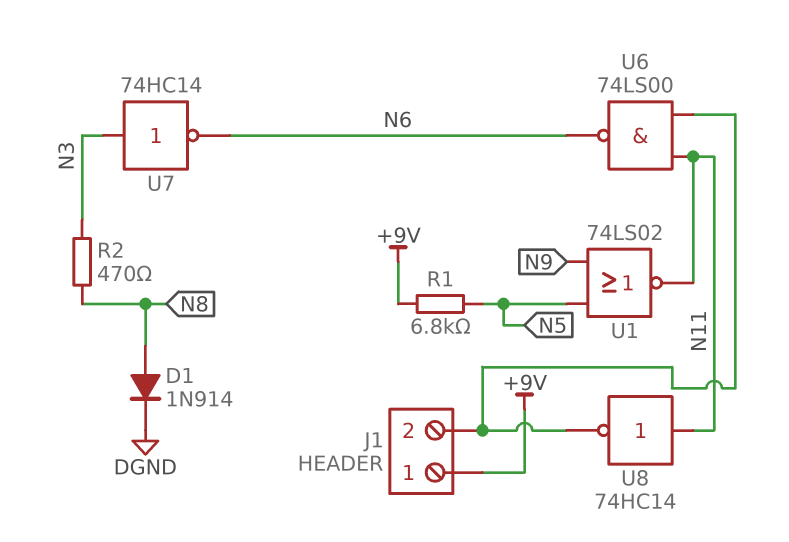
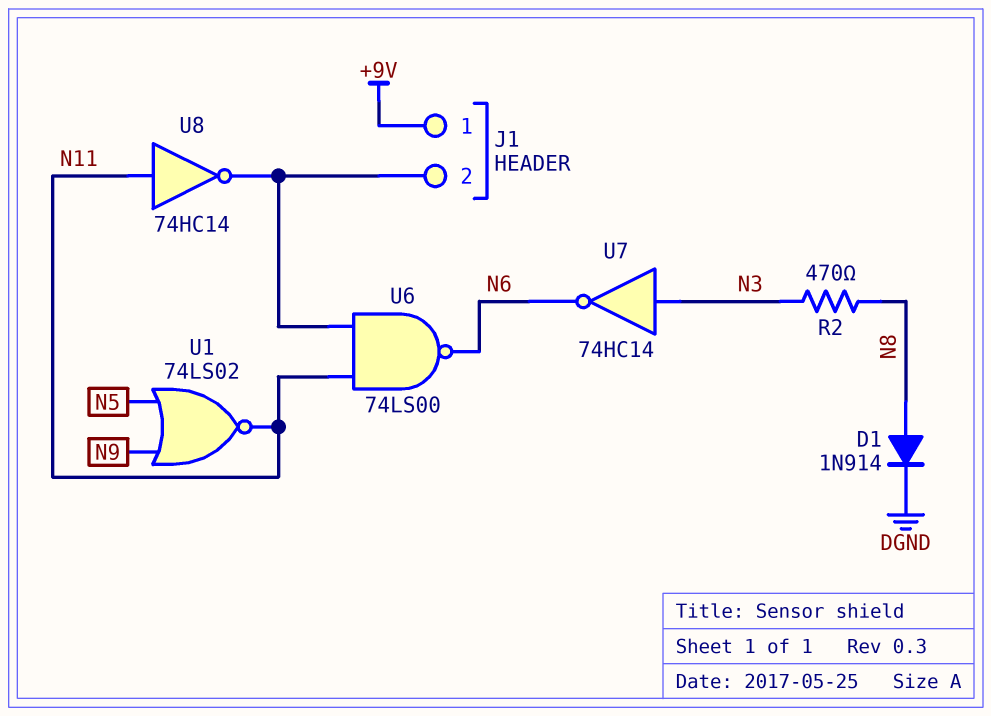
R1: 6.8k (+9V, N5) -> none

